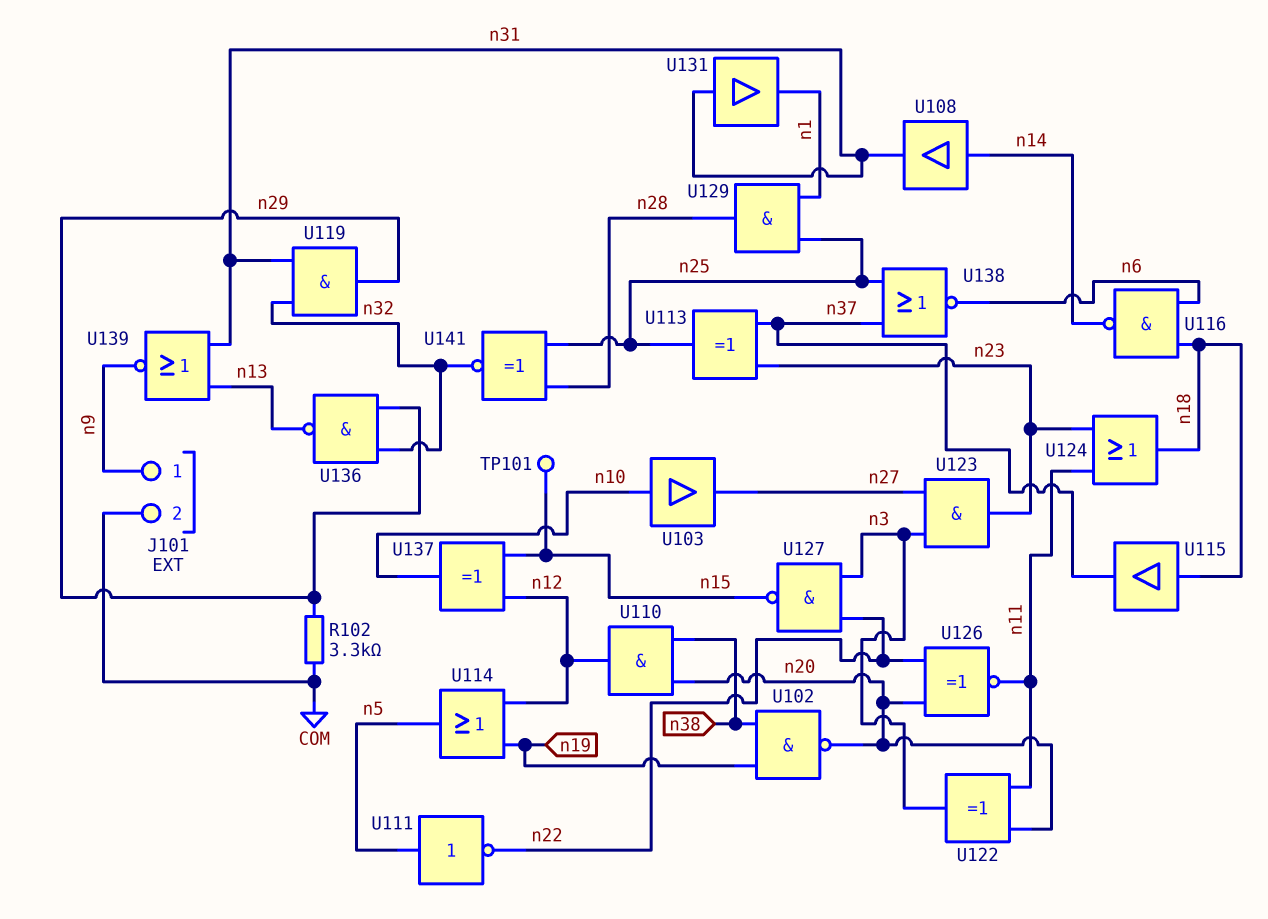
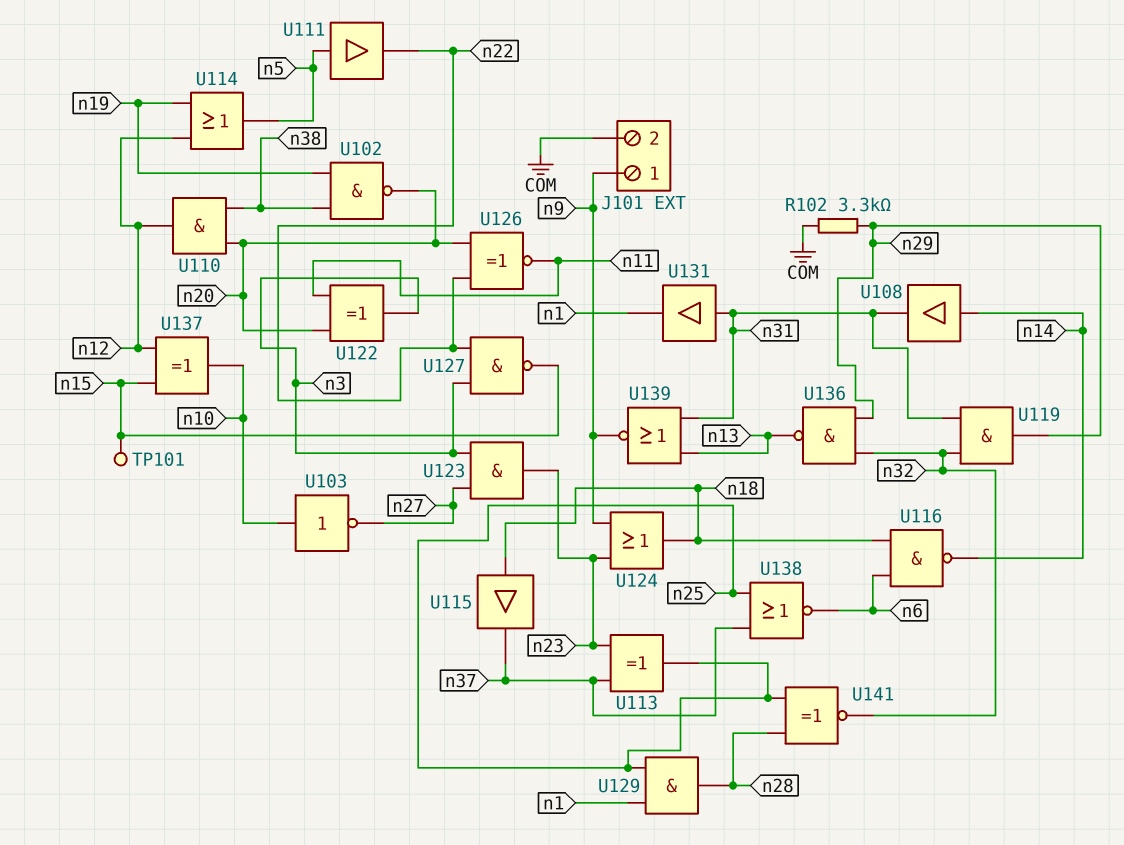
U103: buffer (in n10, out n27) -> NOT (in n10, out n27)
U111: NOT (in n5, out n22) -> buffer (in n5, out n22)
U124: OR (in n11, in n23, out n18) -> OR (in n9, in n23, out n18)

